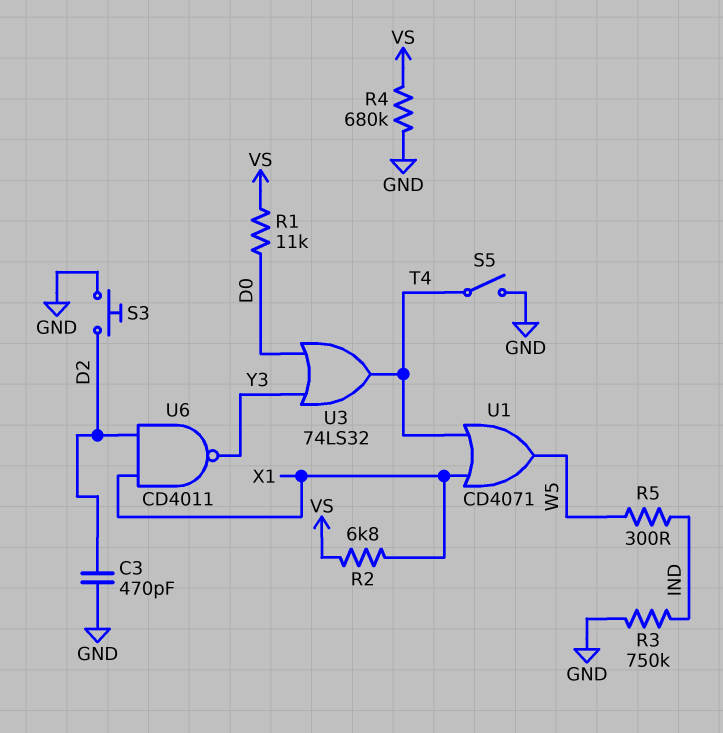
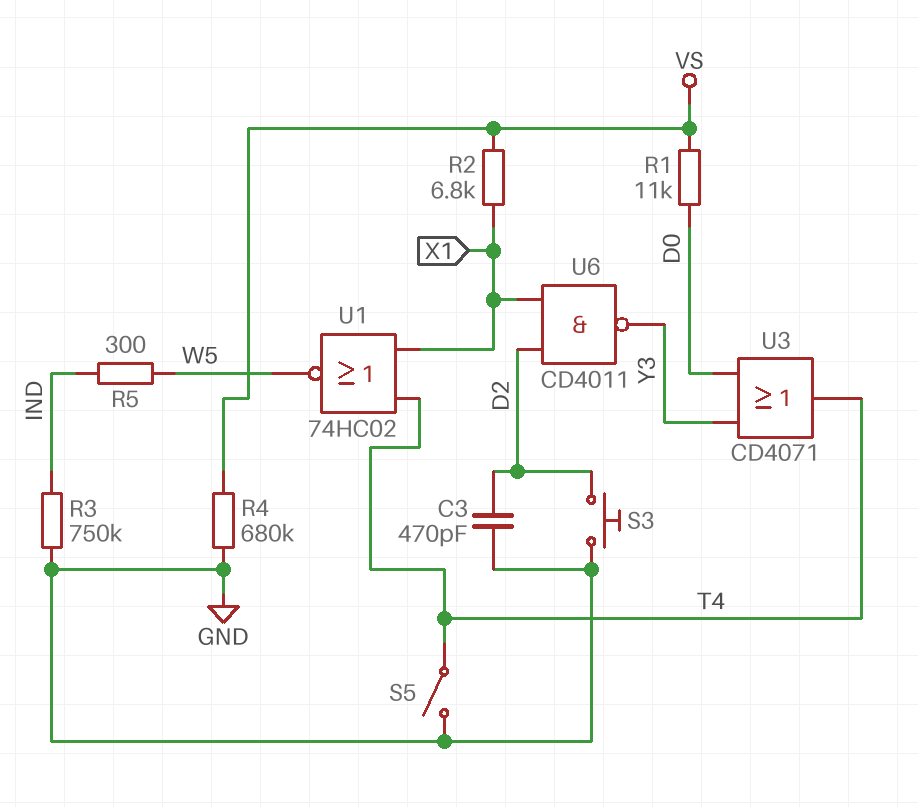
U1: OR CD4071 (in T4, in X1, out W5) -> NOR 74HC02 (in T4, in X1, out W5)
U3: OR 74LS32 (in D0, in Y3, out T4) -> OR CD4071 (in D0, in Y3, out T4)

